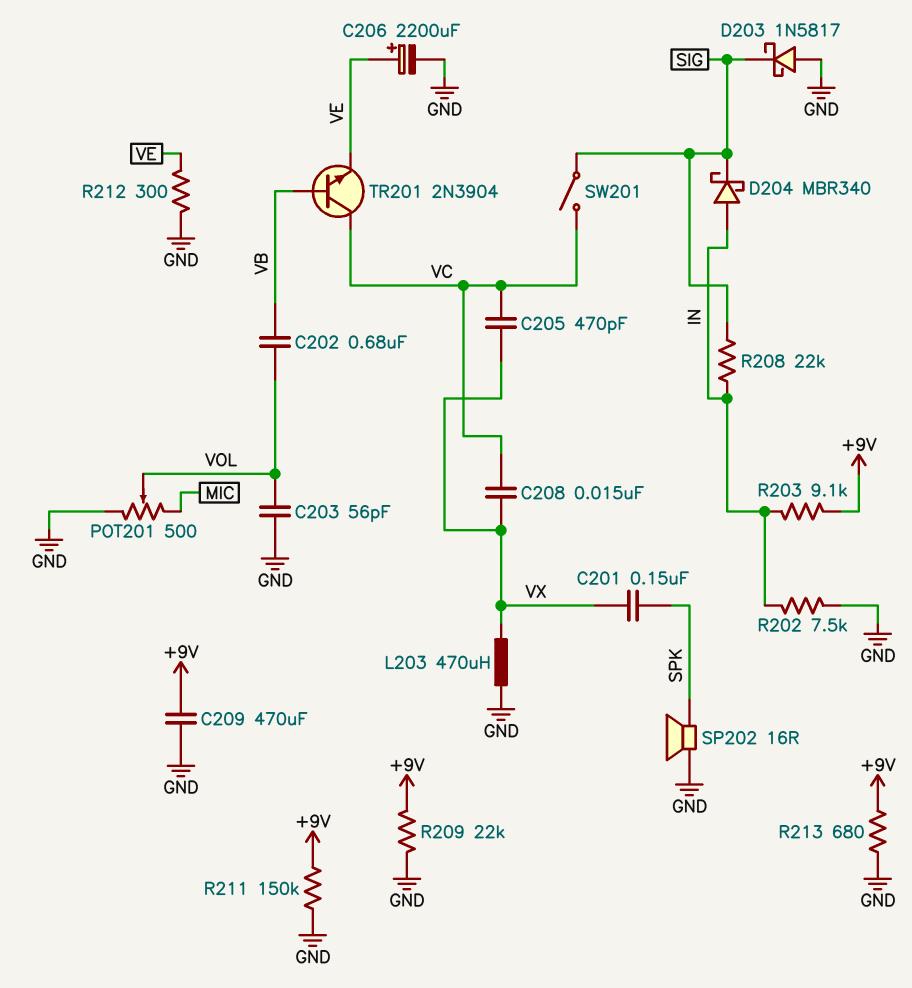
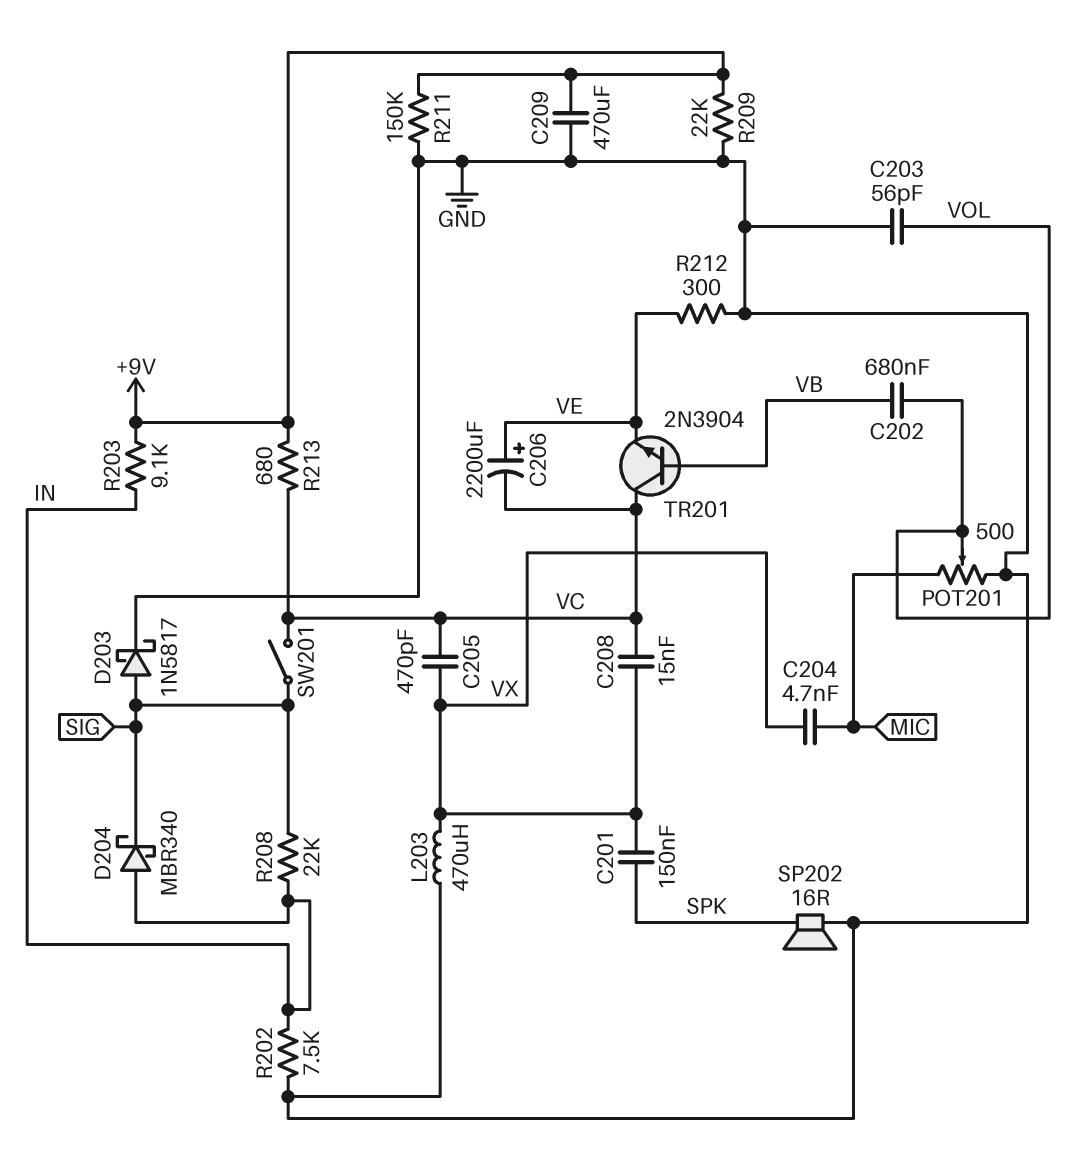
C204: none -> 4.7nF (MIC, VX)
C206: 2200uF (plus VE, minus GND) -> 2200uF (plus VE, minus VC)
D203: schottky 1N5817 (A GND, K SIG) -> schottky 1N5817 (A SIG, K GND)
R213: 680 (+9V, GND) -> 680 (+9V, VC)

